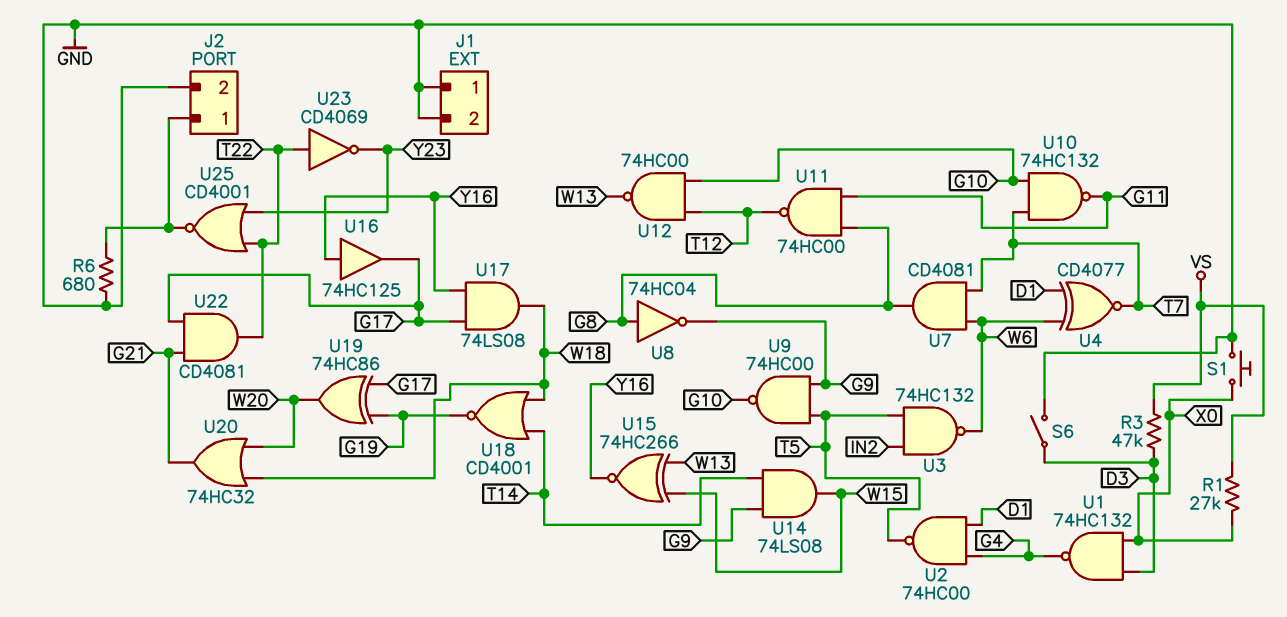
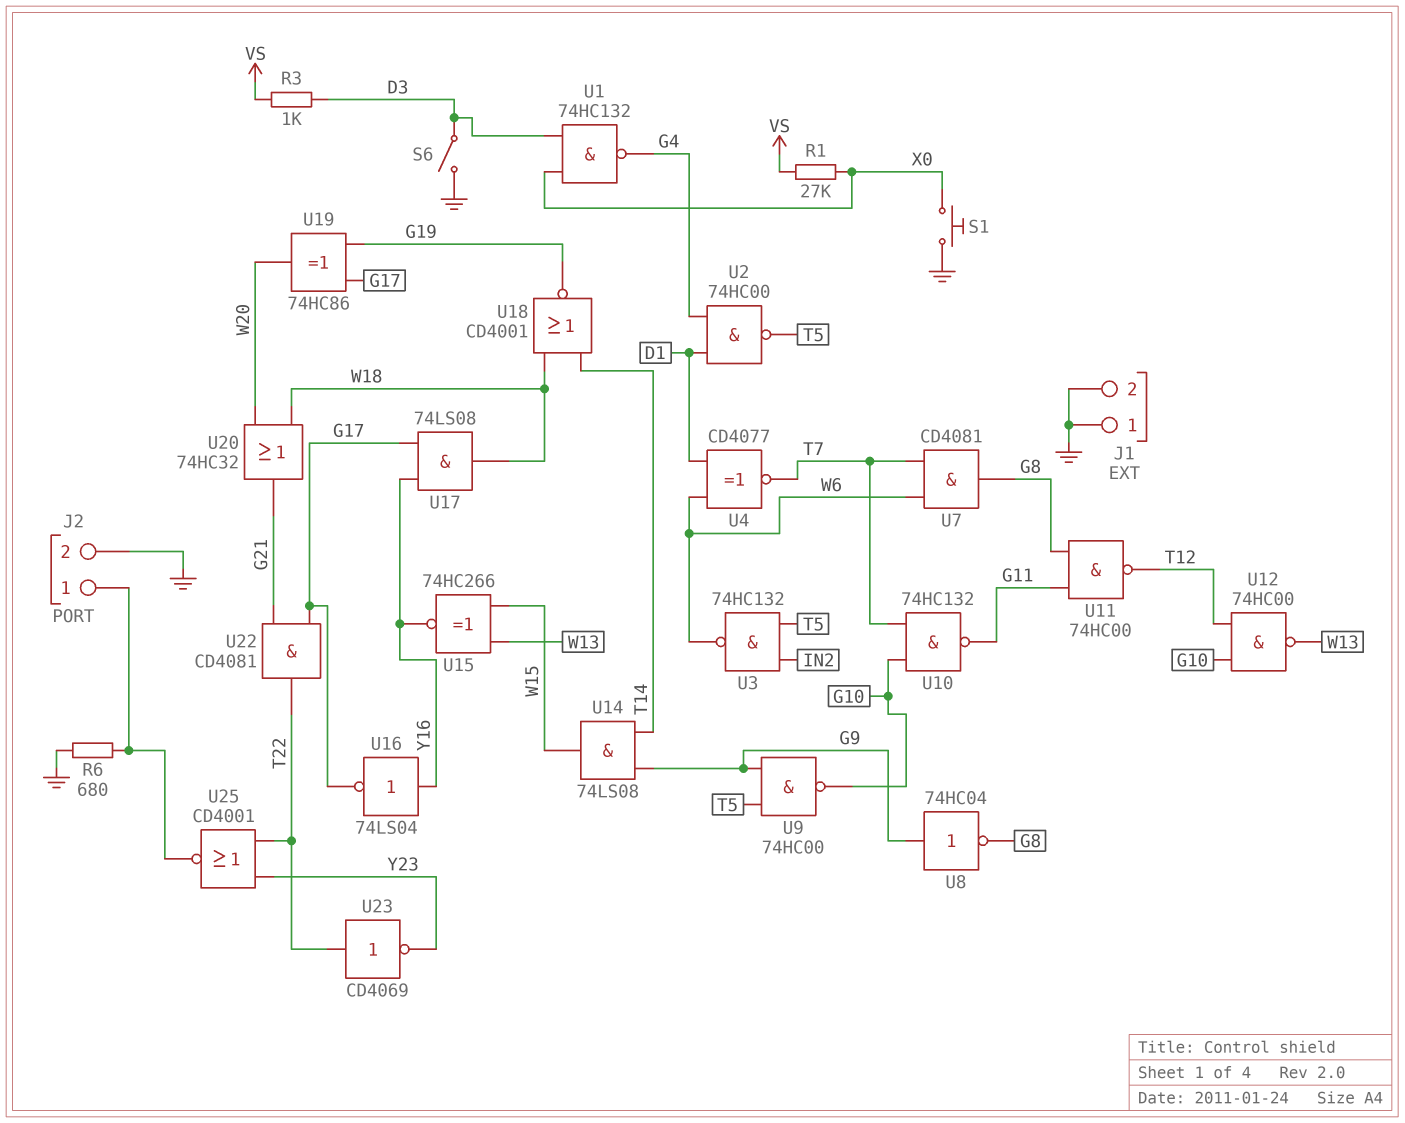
R3: 47k (D3, VS) -> 1k (D3, VS)
U8: NOT 74HC04 (in G8, out G9) -> NOT 74HC04 (in G9, out G8)
U16: buffer 74HC125 (in Y16, out G17) -> NOT 74LS04 (in Y16, out G17)

